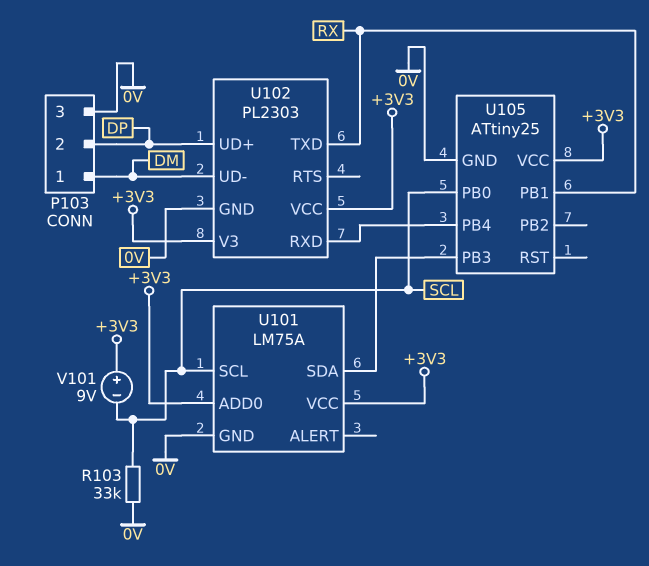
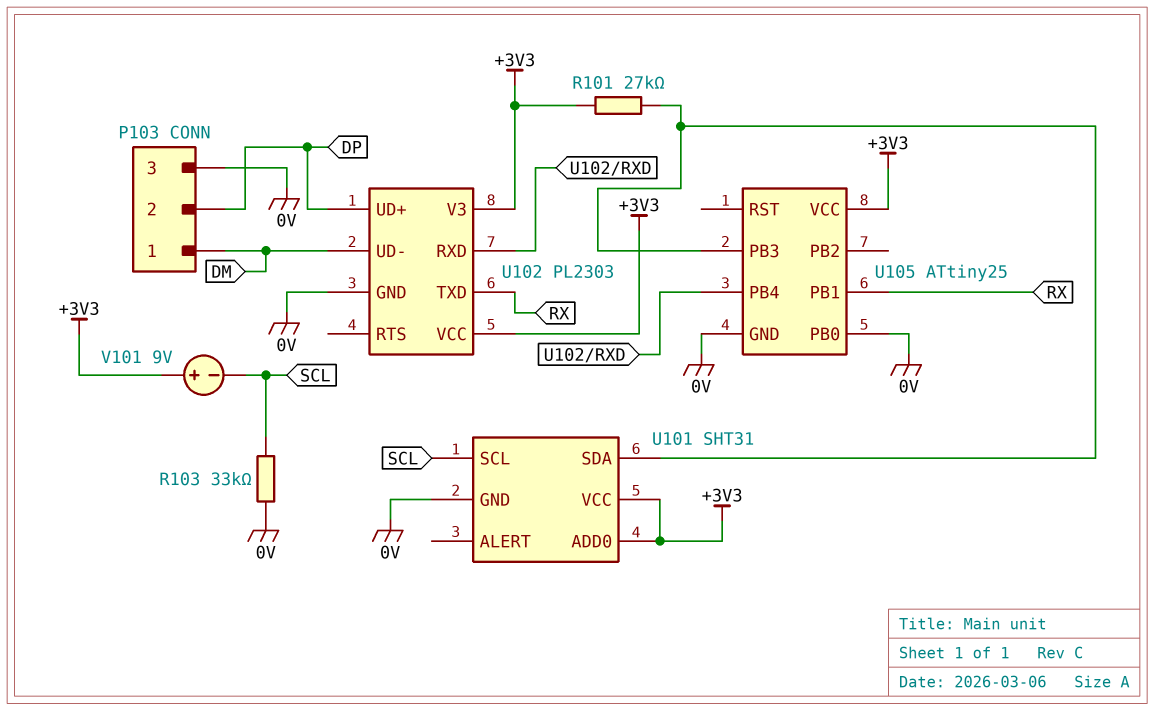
R101: none -> 27k (+3V3, U101/SDA)
U101: LM75A -> SHT31
U105 pin PB0: SCL -> 0V

